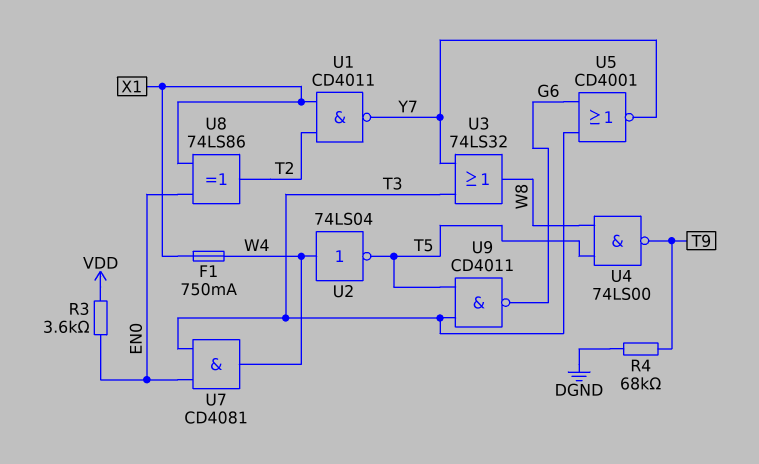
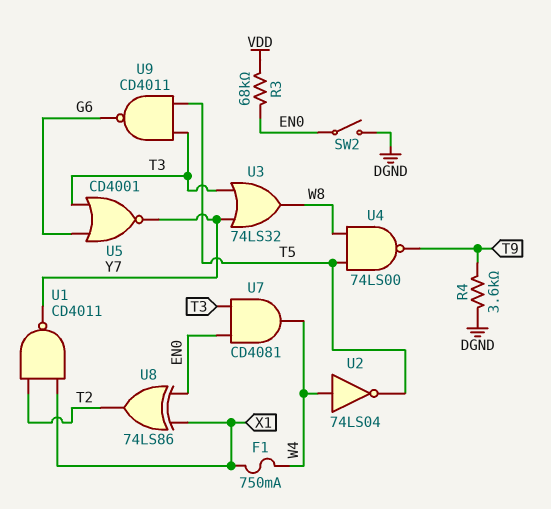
R3: 3.6k (EN0, VDD) -> 68k (EN0, VDD)
R4: 68k (DGND, T9) -> 3.6k (DGND, T9)
SW2: none -> switch (DGND, EN0)

